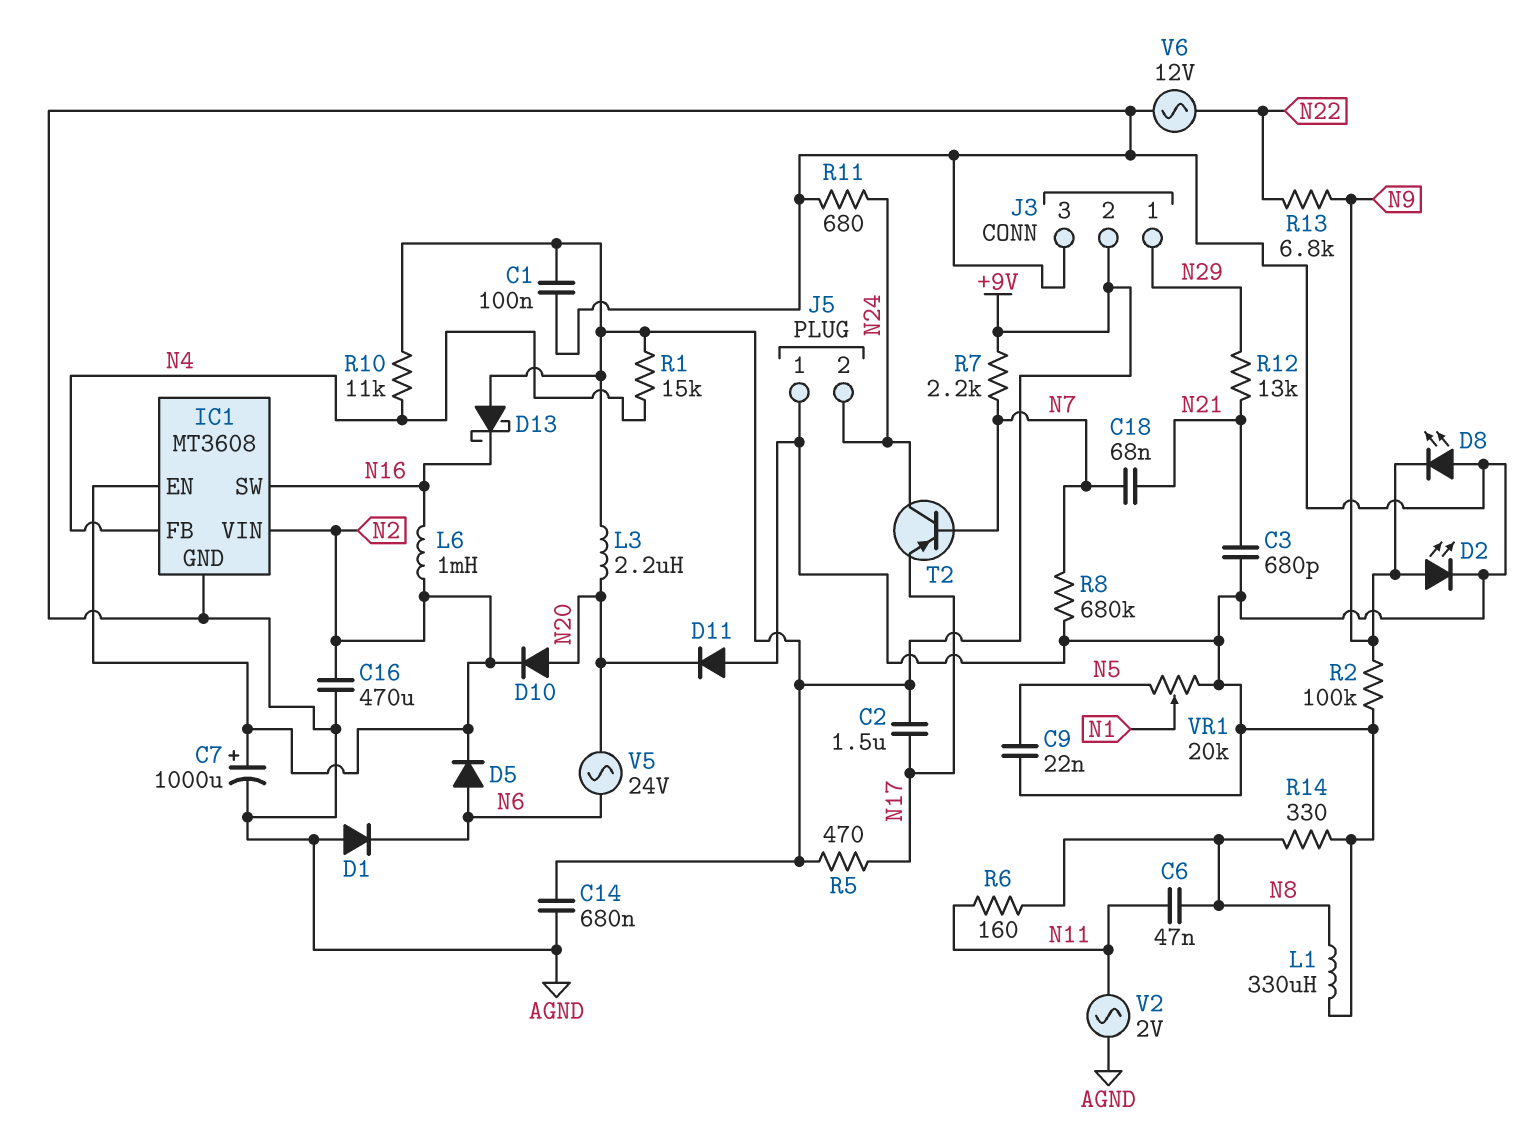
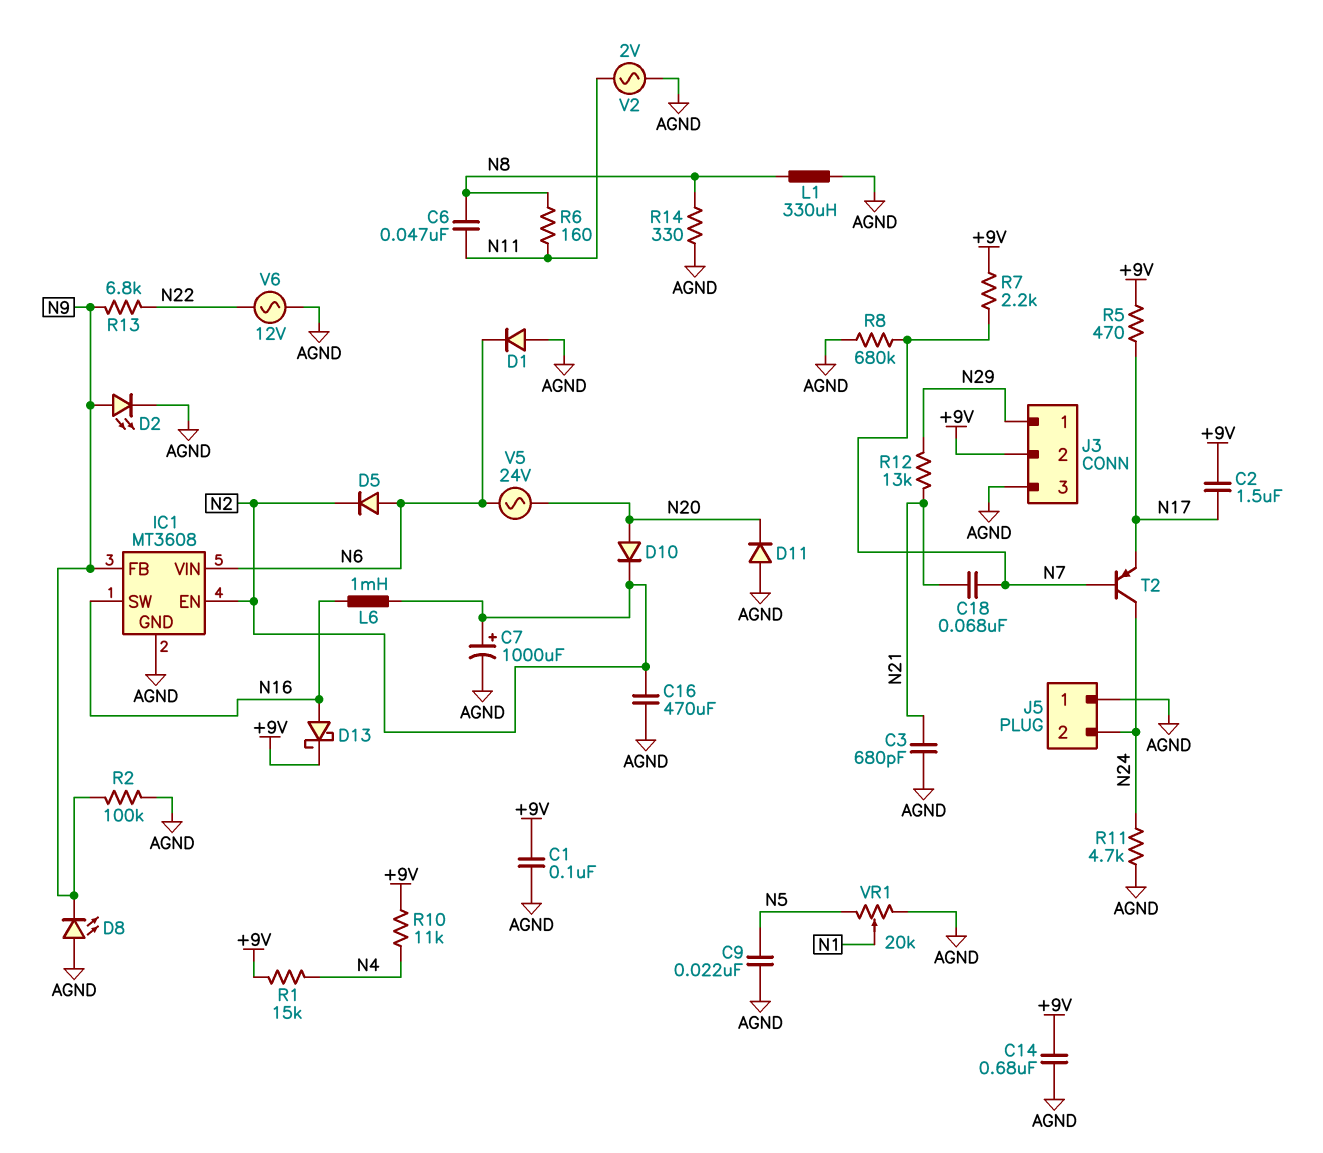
D13: schottky (A +9V, K N16) -> schottky (A N16, K +9V)
IC1 pin FB: N4 -> N9
IC1 pin VIN: N2 -> N6
L3: 2.2uH (+9V, N20) -> none
R11: 680 (AGND, N24) -> 4.7k (AGND, N24)

